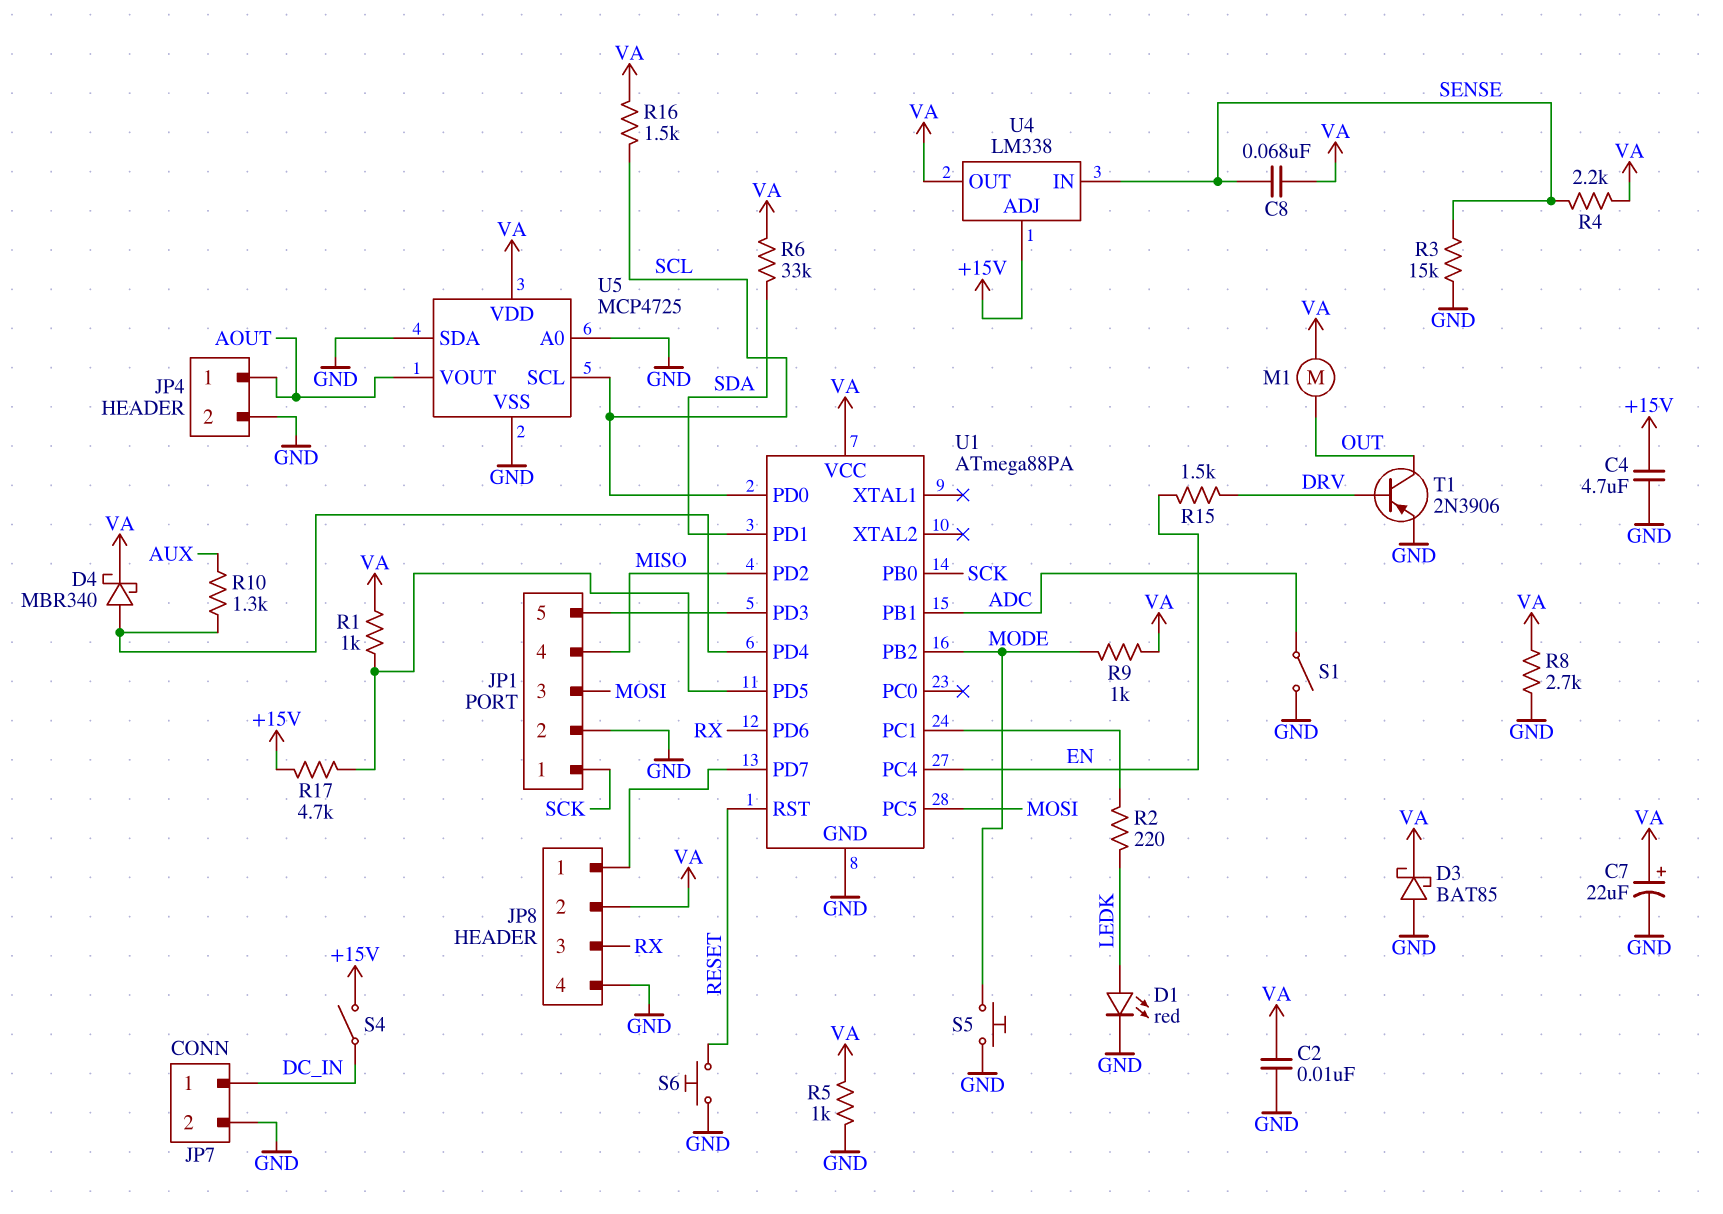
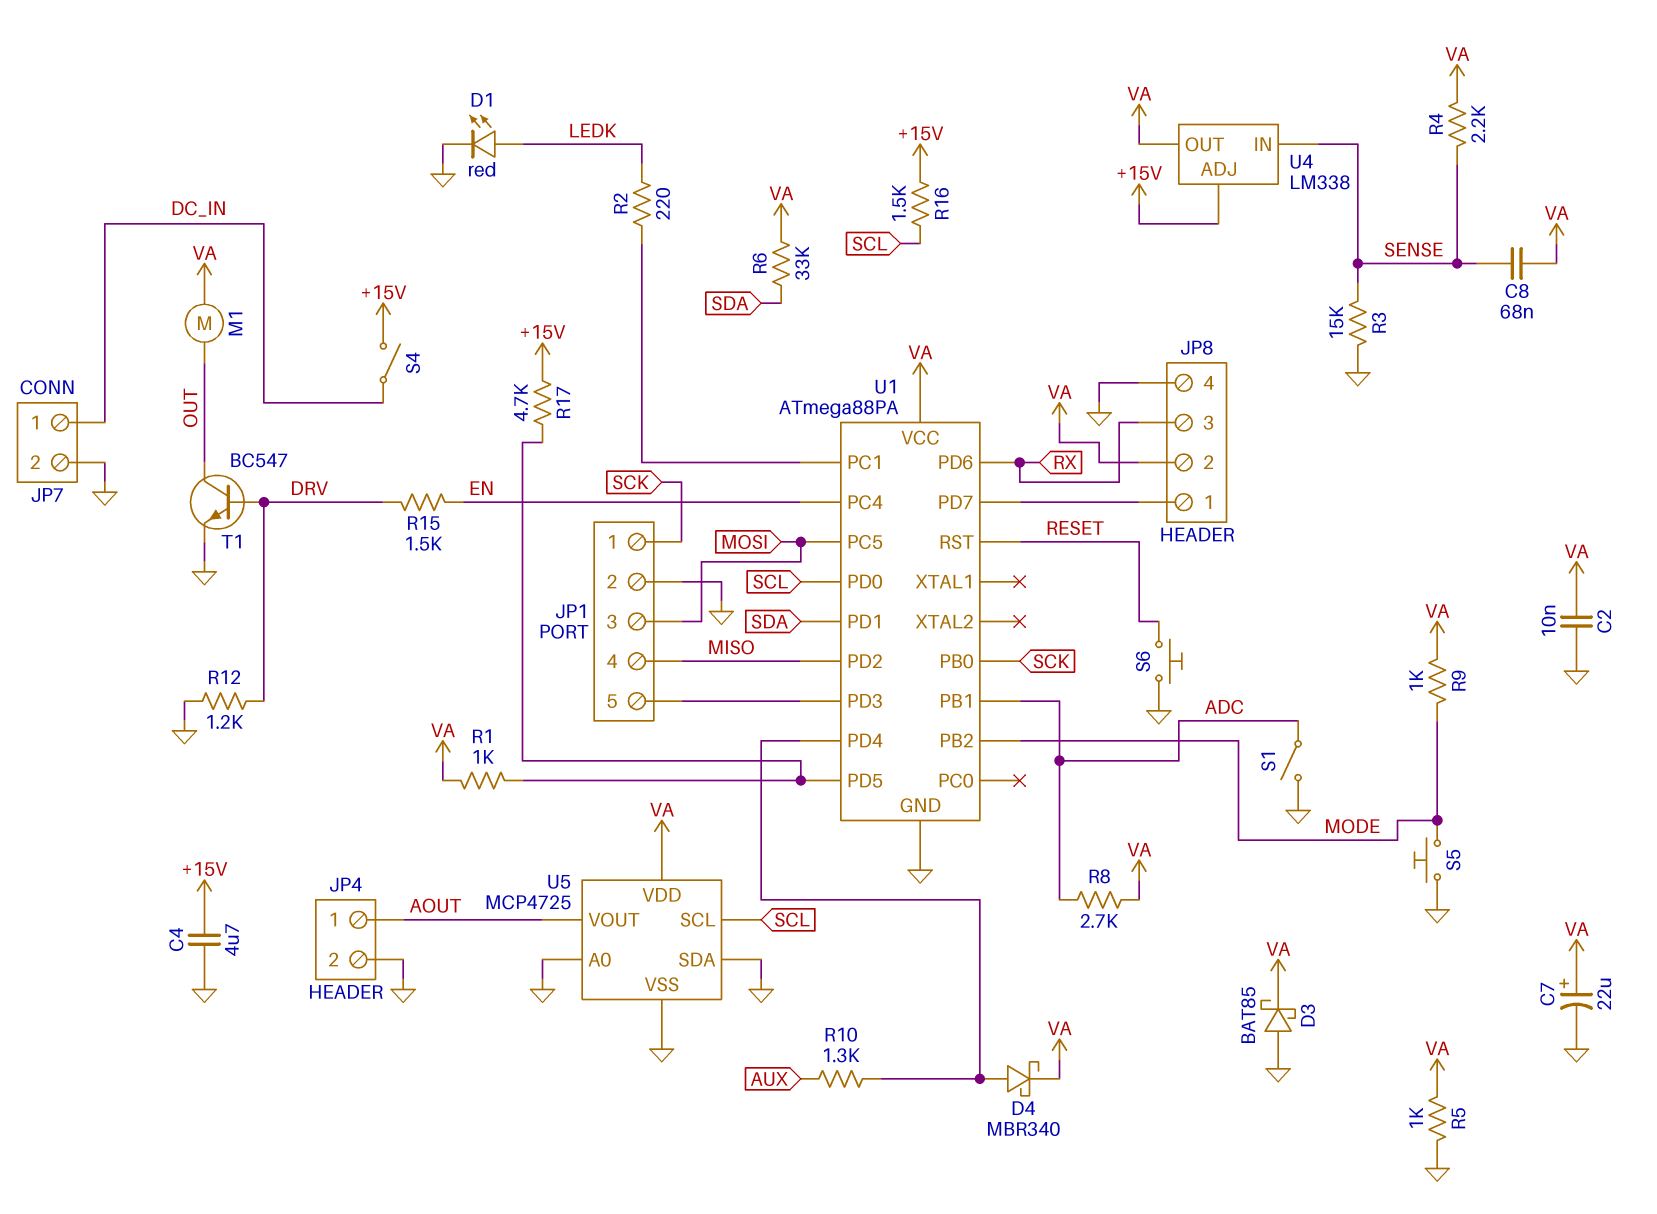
R8: 2.7k (GND, VA) -> 2.7k (ADC, VA)
R12: none -> 1.2k (DRV, GND)
R16: 1.5k (SCL, VA) -> 1.5k (+15V, SCL)
T1: PNP 2N3906 (B DRV, C OUT, E GND) -> NPN BC547 (B DRV, C OUT, E GND)

